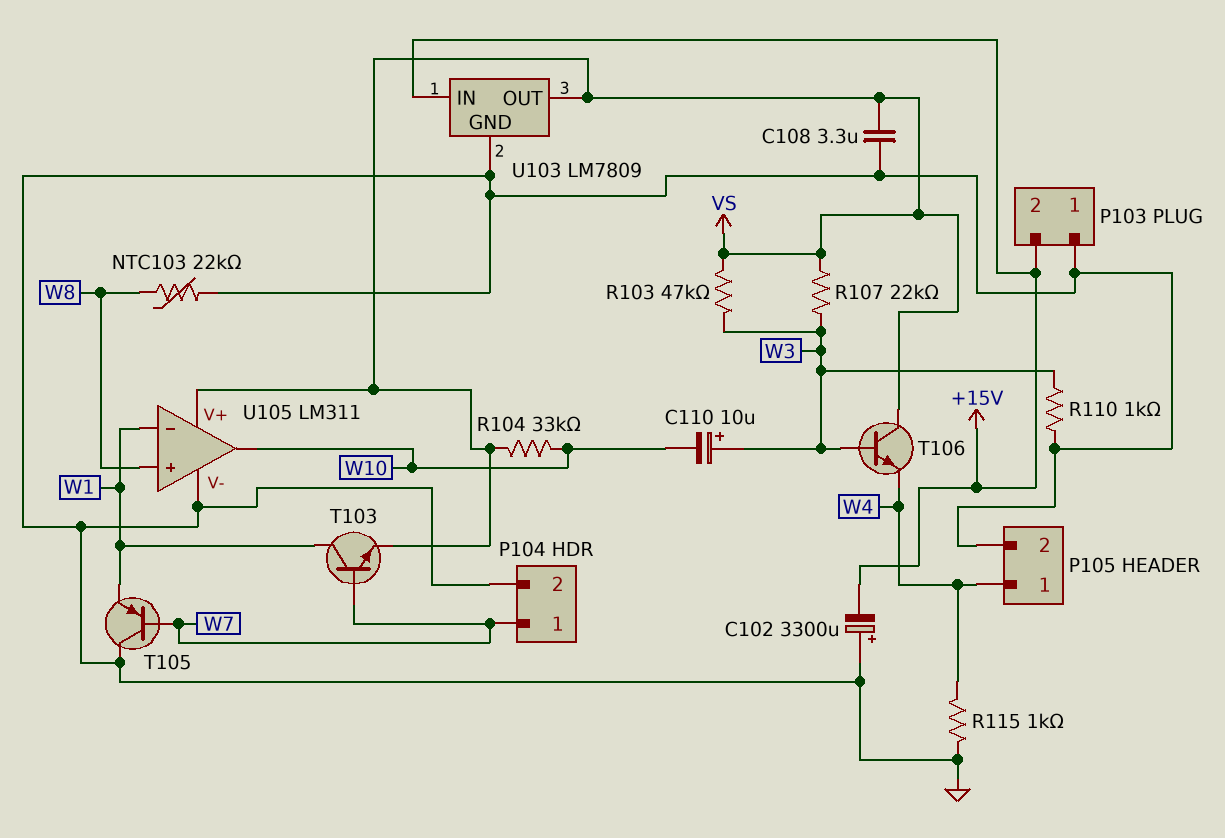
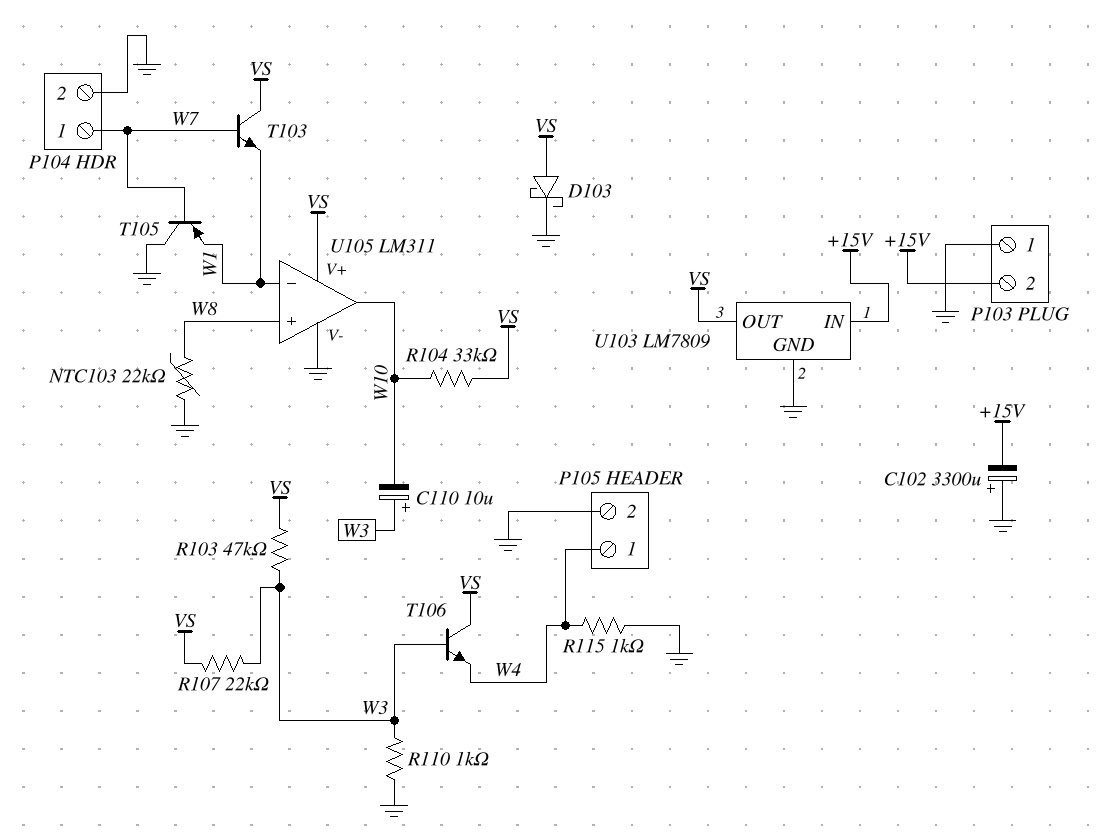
C108: 3.3uF (GND, VS) -> none
D103: none -> schottky (A VS, K GND)
T103: NPN (B W7, C W1, E VS) -> NPN (B W7, C VS, E W1)

